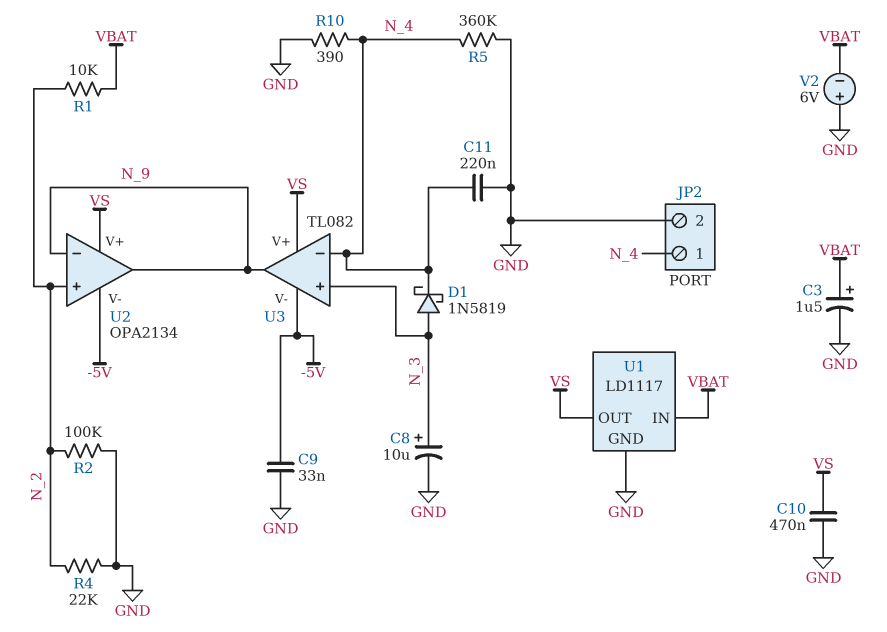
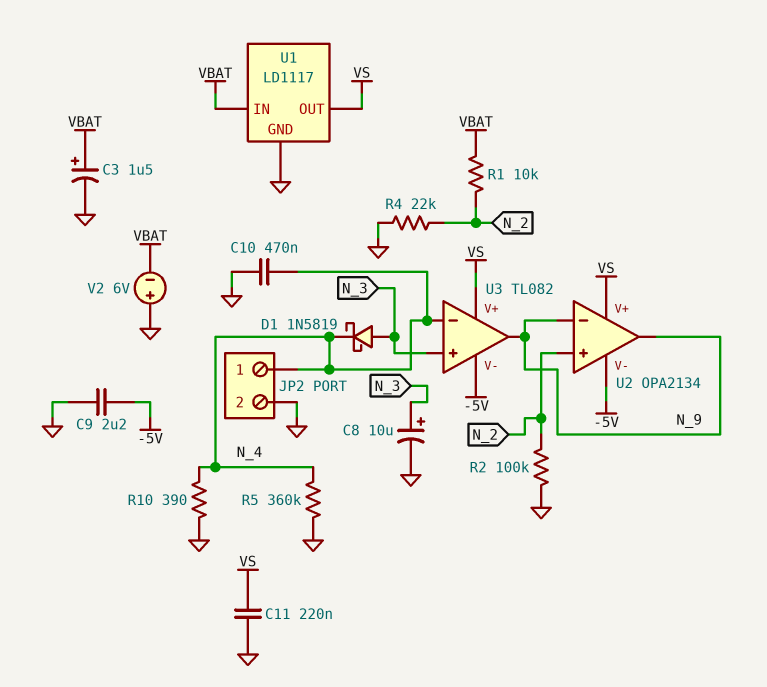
C9: 33nF (-5V, GND) -> 2.2uF (-5V, GND)
C10: 470nF (GND, VS) -> 470nF (GND, N_4)
C11: 220nF (GND, N_4) -> 220nF (GND, VS)

